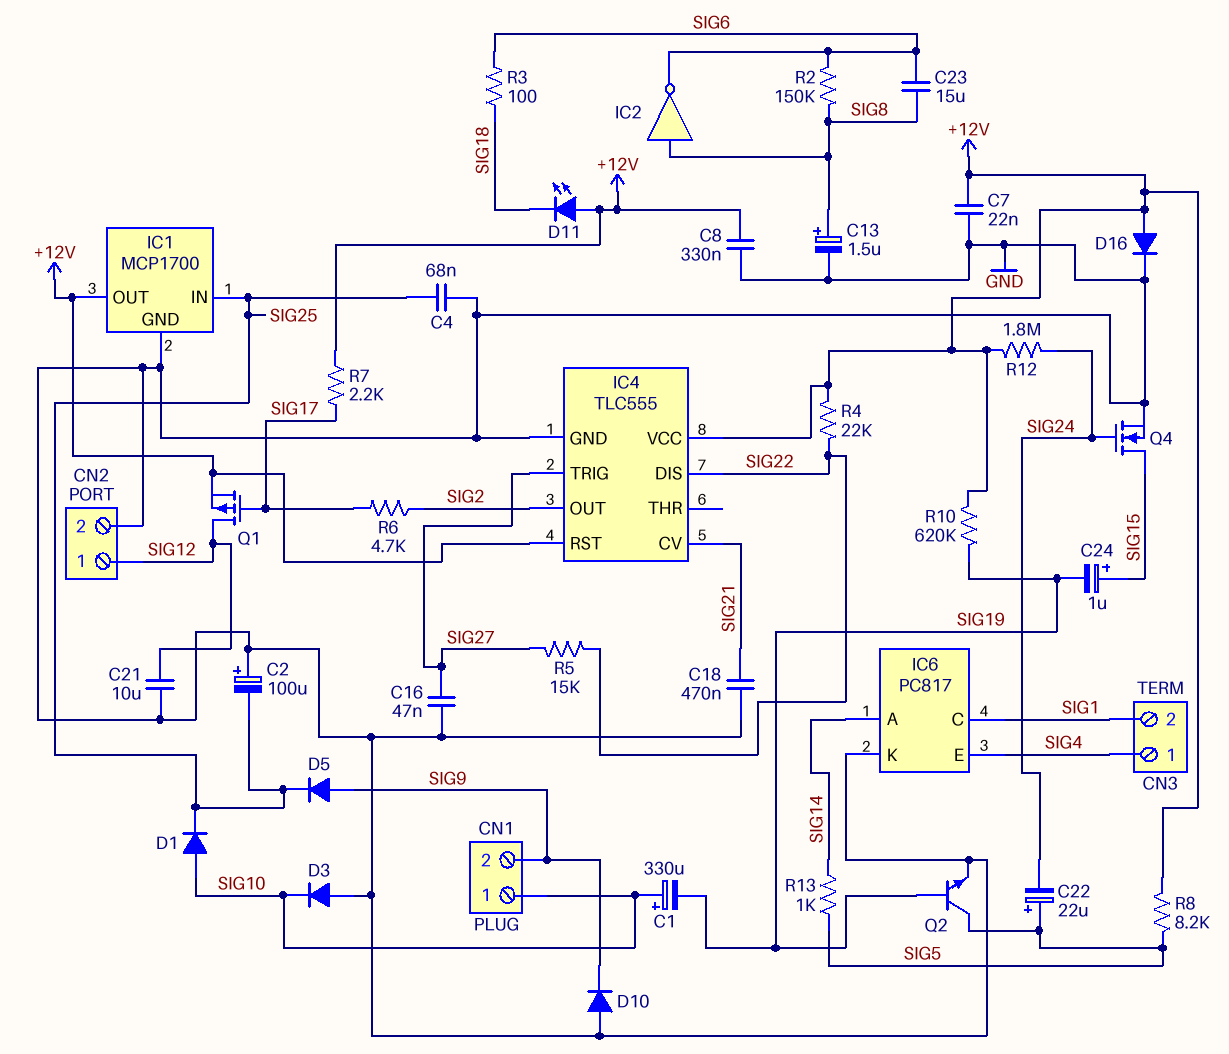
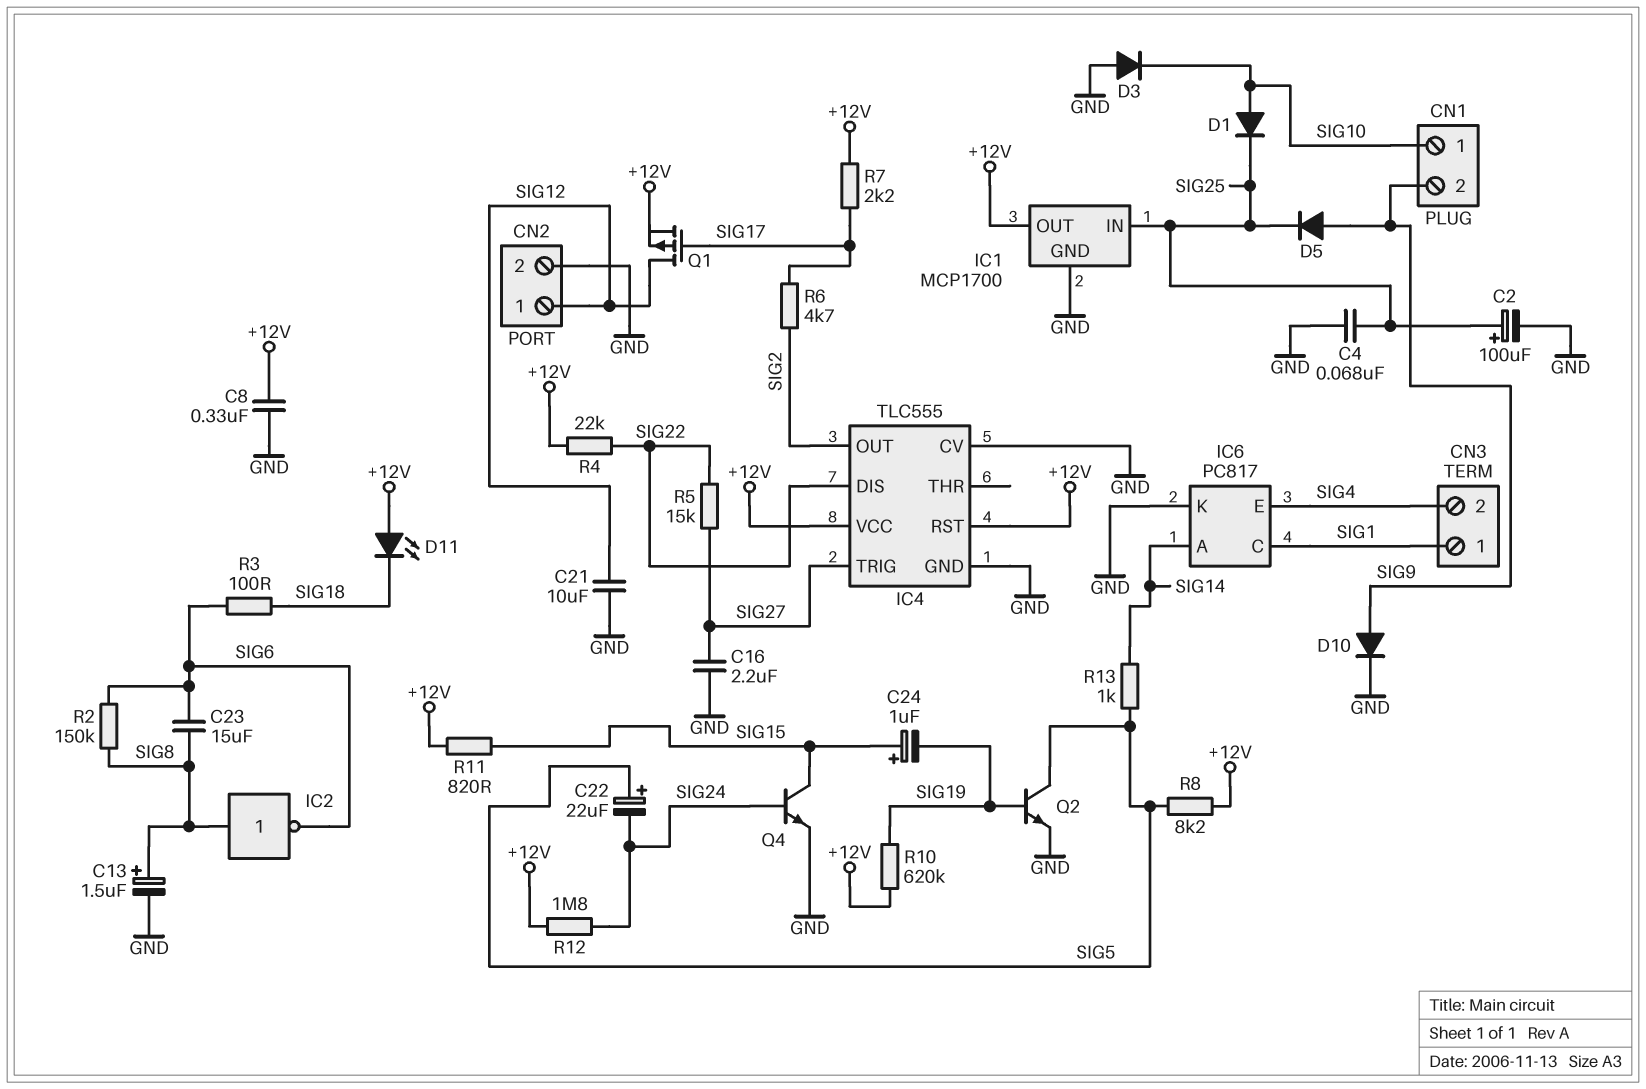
C1: 330uF (plus SIG10, minus SIG19) -> none
C2: 100uF (plus GND, minus SIG25) -> 100uF (plus SIG25, minus GND)
C7: 22nF (+12V, GND) -> none
C16: 47nF (GND, SIG27) -> 2.2uF (GND, SIG27)
C18: 470nF (GND, SIG21) -> none
CN3 pin 1: SIG4 -> SIG1
CN3 pin 2: SIG1 -> SIG4
D10: diode (A GND, K SIG9) -> diode (A SIG9, K GND)
D16: diode (A +12V, K GND) -> none
IC4 pin CV: SIG21 -> GND
Q4: NMOS (G SIG24, D SIG15, S GND) -> NPN (B SIG24, C SIG15, E GND)
R11: none -> 820 (+12V, SIG15)

